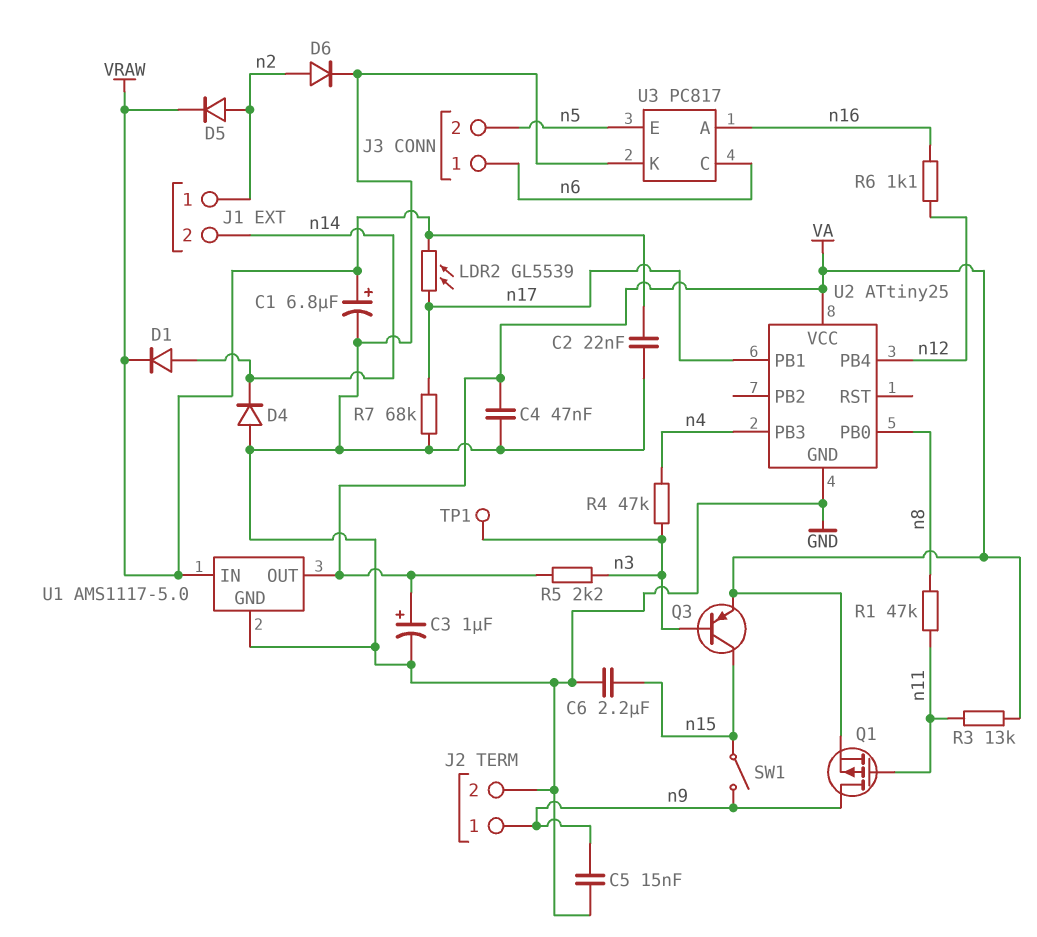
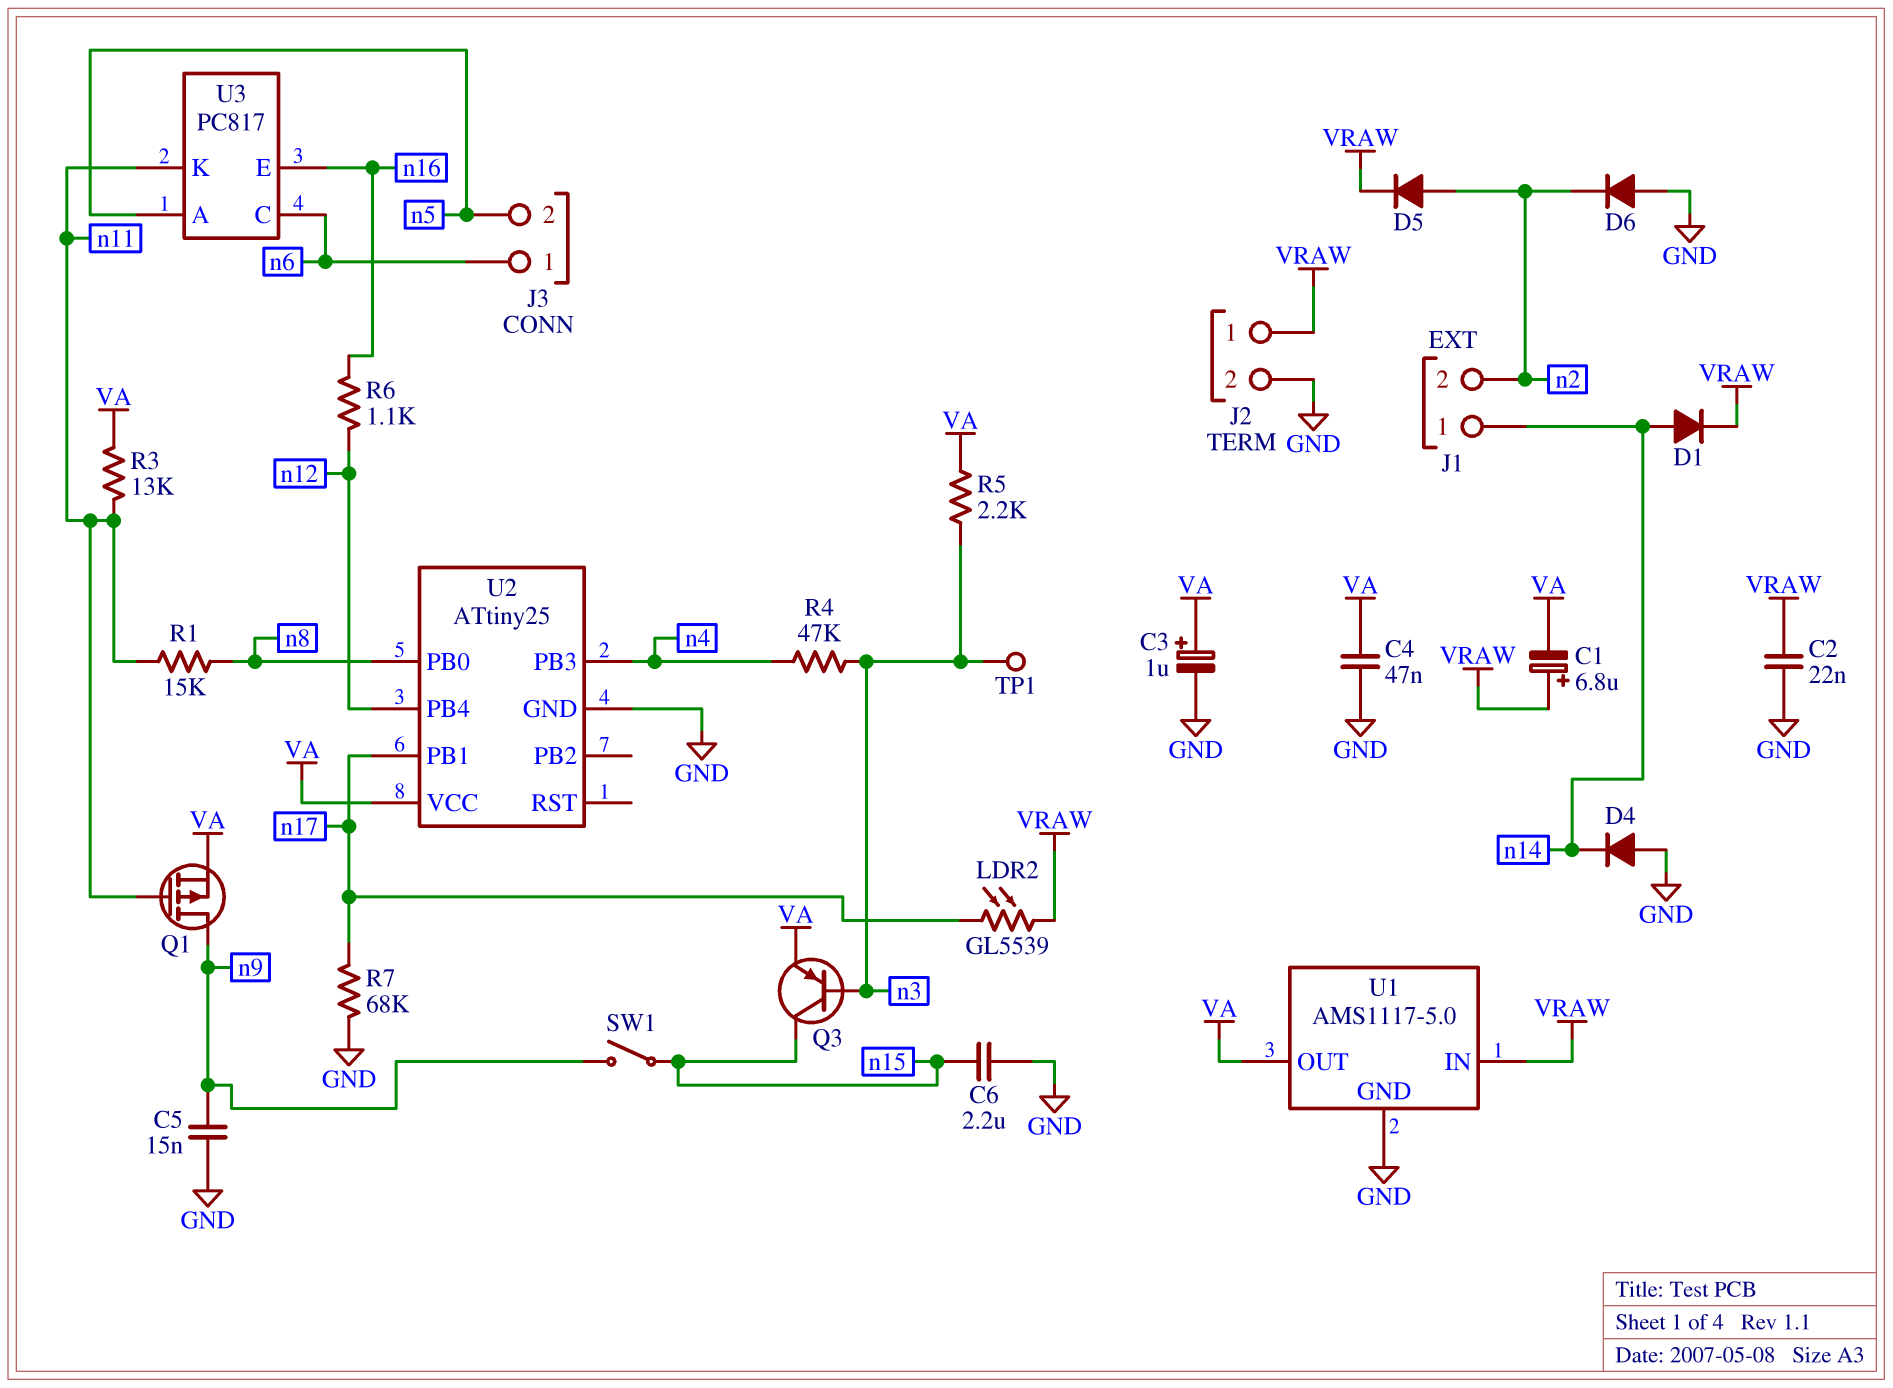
C1: 6.8uF (plus VRAW, minus GND) -> 6.8uF (plus VRAW, minus VA)
D6: diode (A n2, K GND) -> diode (A GND, K n2)
J1 pin 1: n2 -> n14
J1 pin 2: n14 -> n2
J2 pin 1: n9 -> VRAW
R1: 47k (n8, n11) -> 15k (n8, n11)
U3 pin A: n16 -> n5
U3 pin E: n5 -> n16
U3 pin K: GND -> n11

